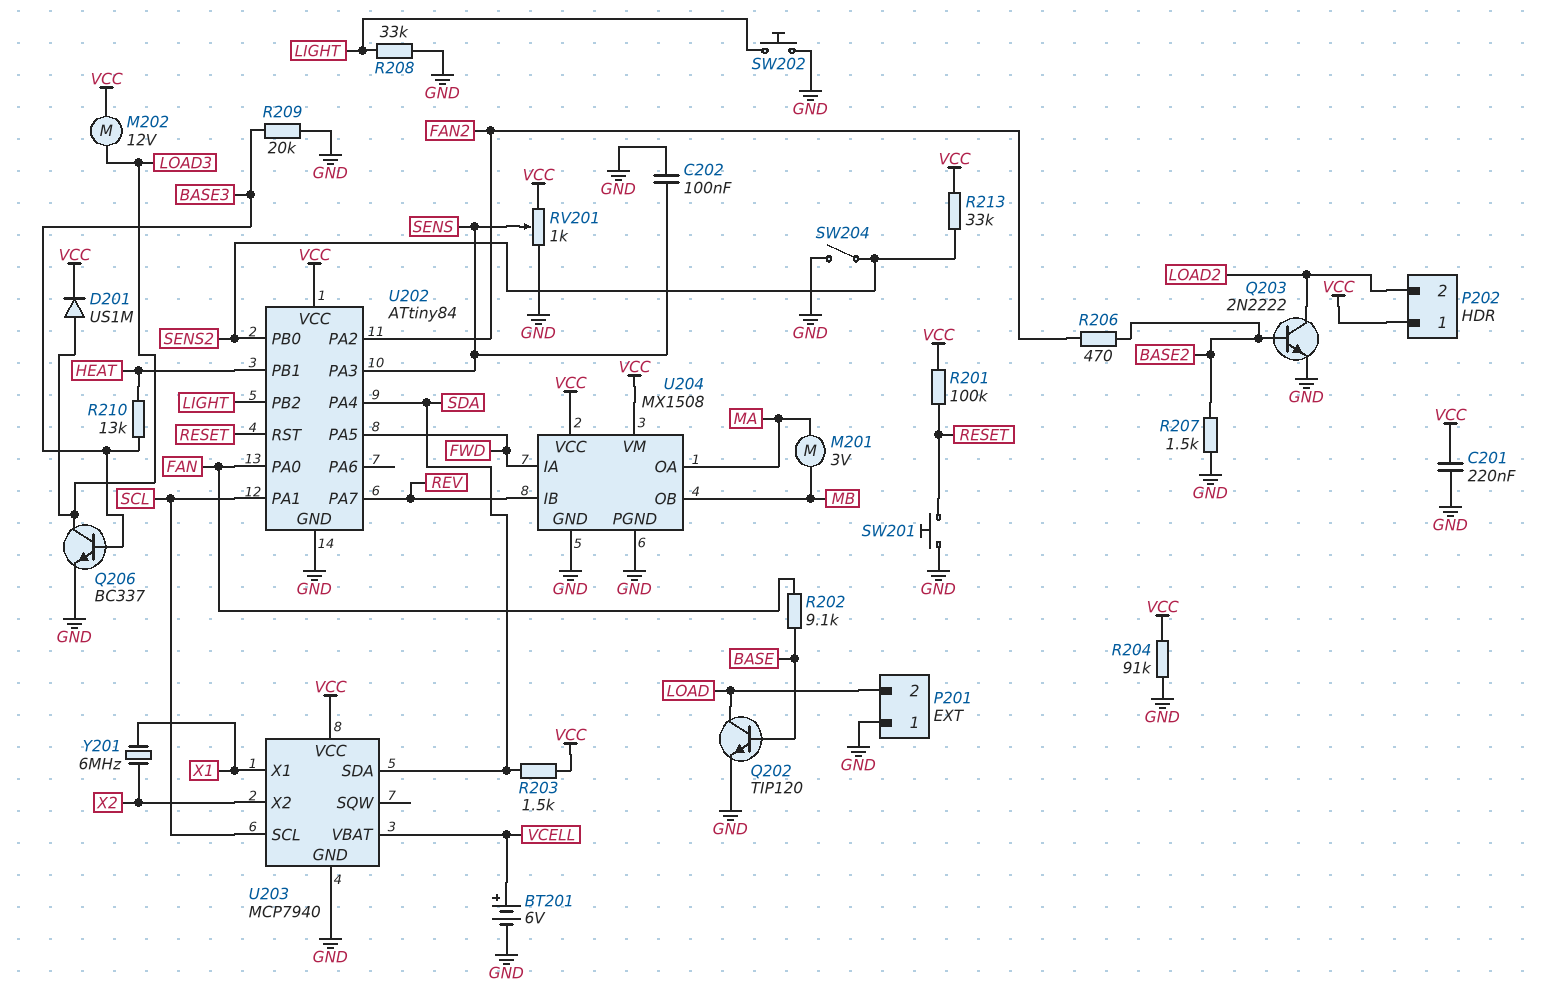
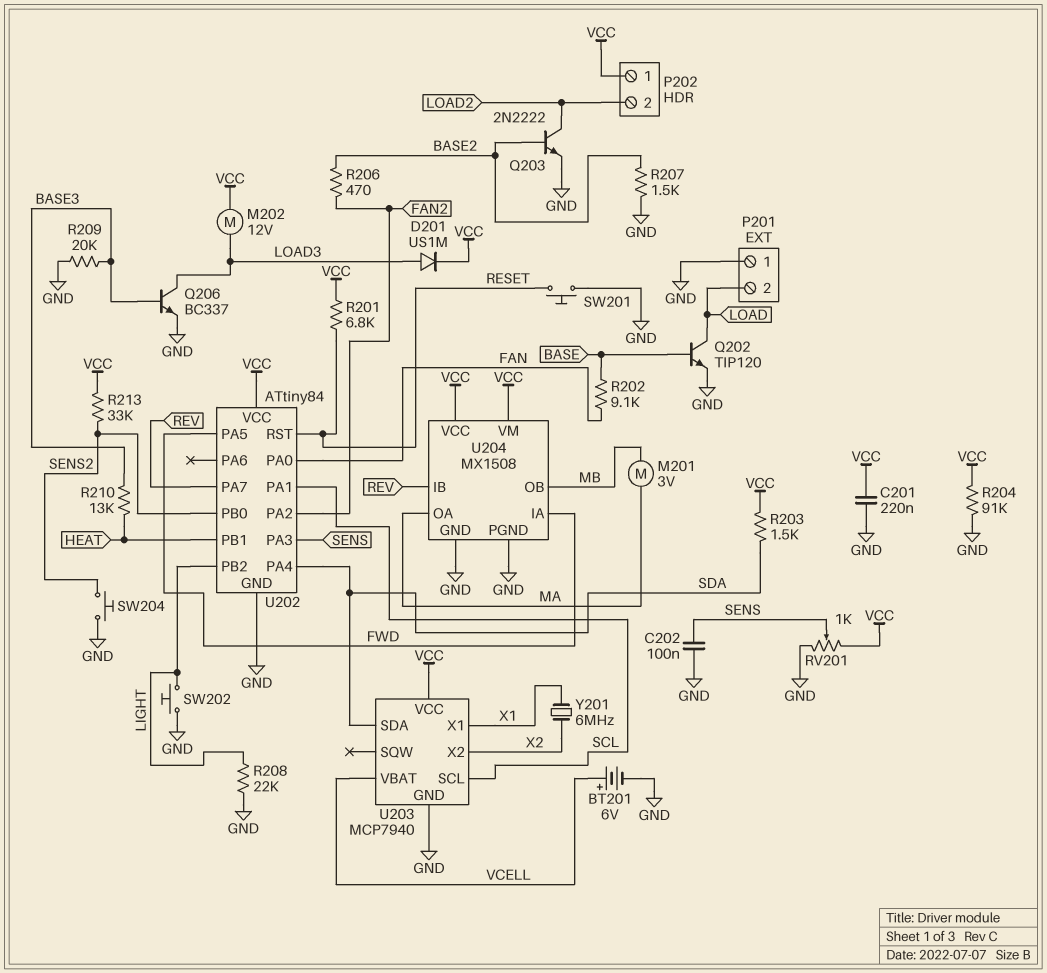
R201: 100k (RESET, VCC) -> 6.8k (RESET, VCC)
R208: 33k (GND, LIGHT) -> 22k (GND, LIGHT)
SW204: switch (GND, SENS2) -> button (GND, SENS2)

